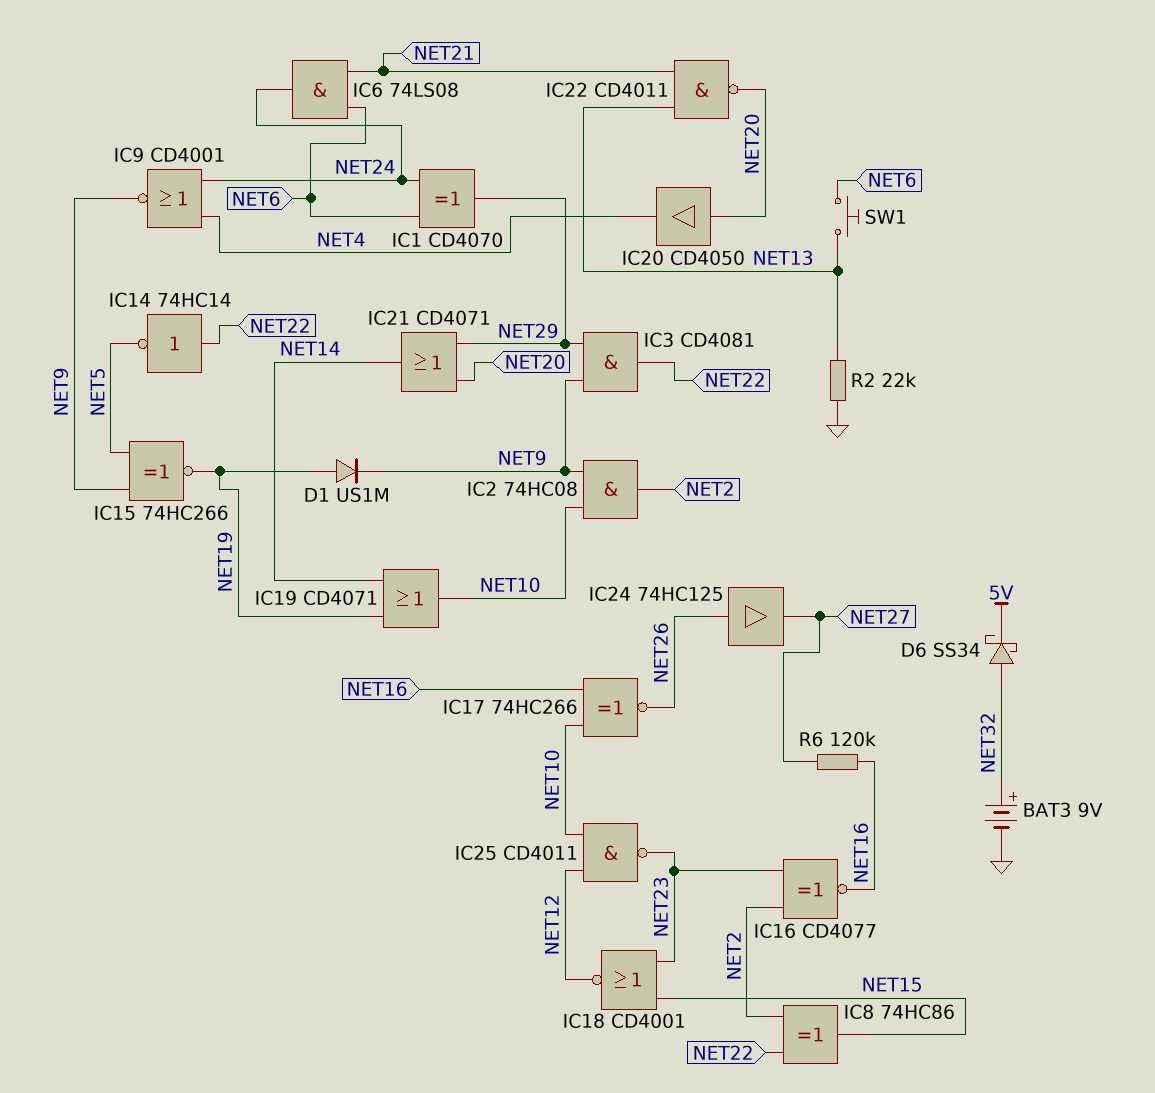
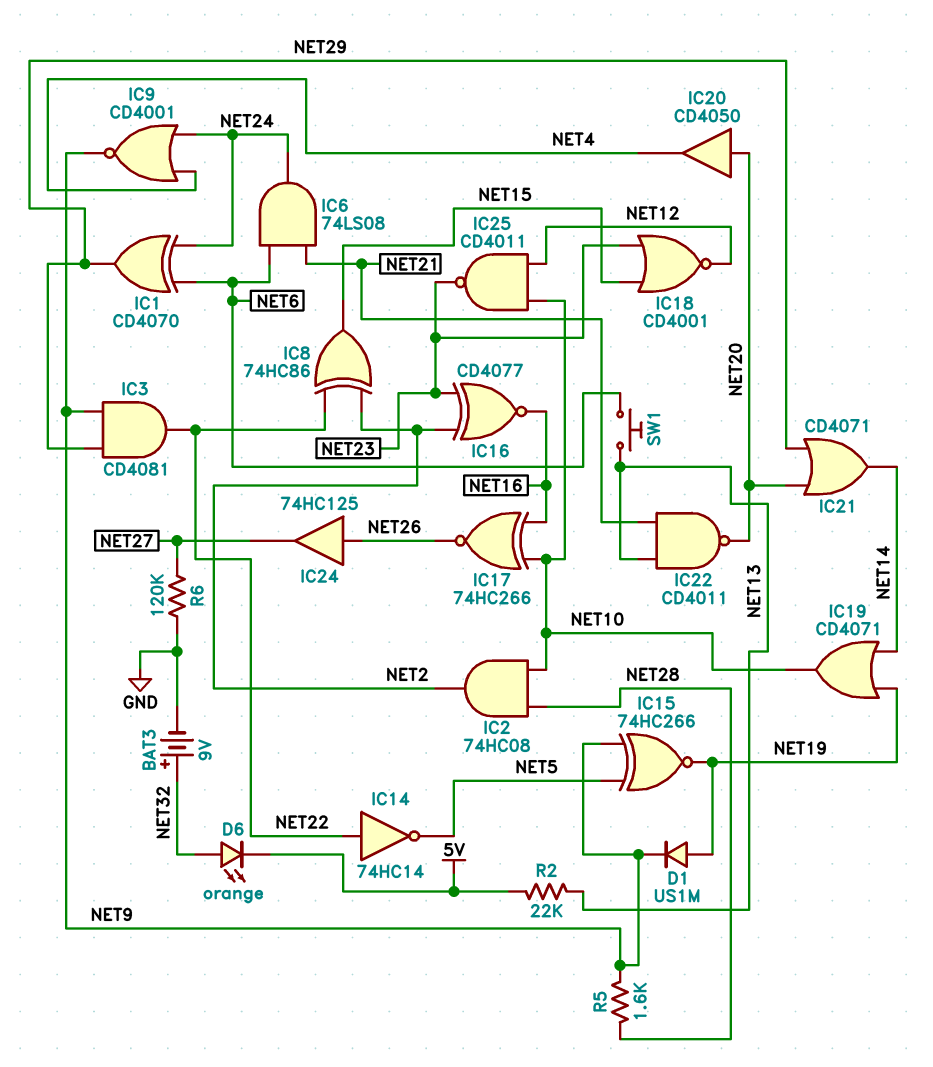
D6: schottky SS34 (A NET32, K 5V) -> LED orange (A NET32, K 5V)
IC2: AND 74HC08 (in NET9, in NET10, out NET2) -> AND 74HC08 (in NET10, in NET28, out NET2)
R2: 22k (GND, NET13) -> 22k (5V, NET13)
R5: none -> 1.6k (NET9, NET28)
R6: 120k (NET16, NET27) -> 120k (GND, NET27)

